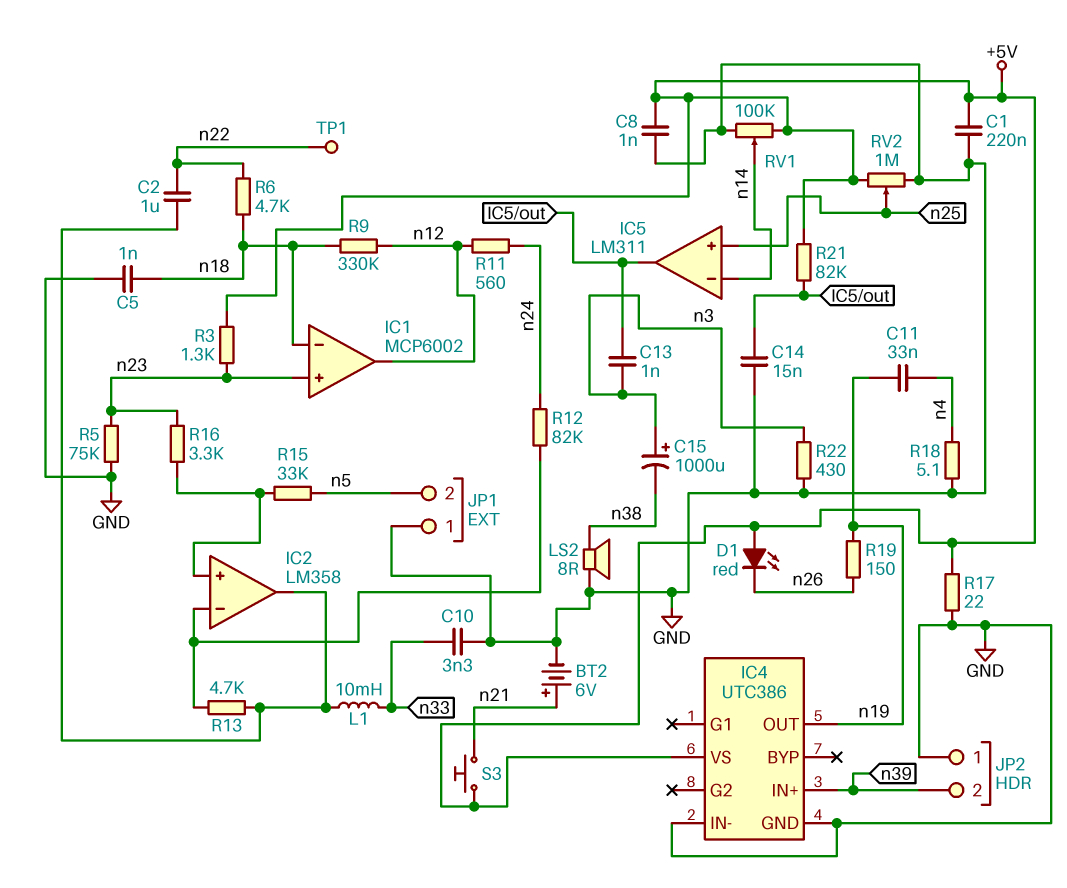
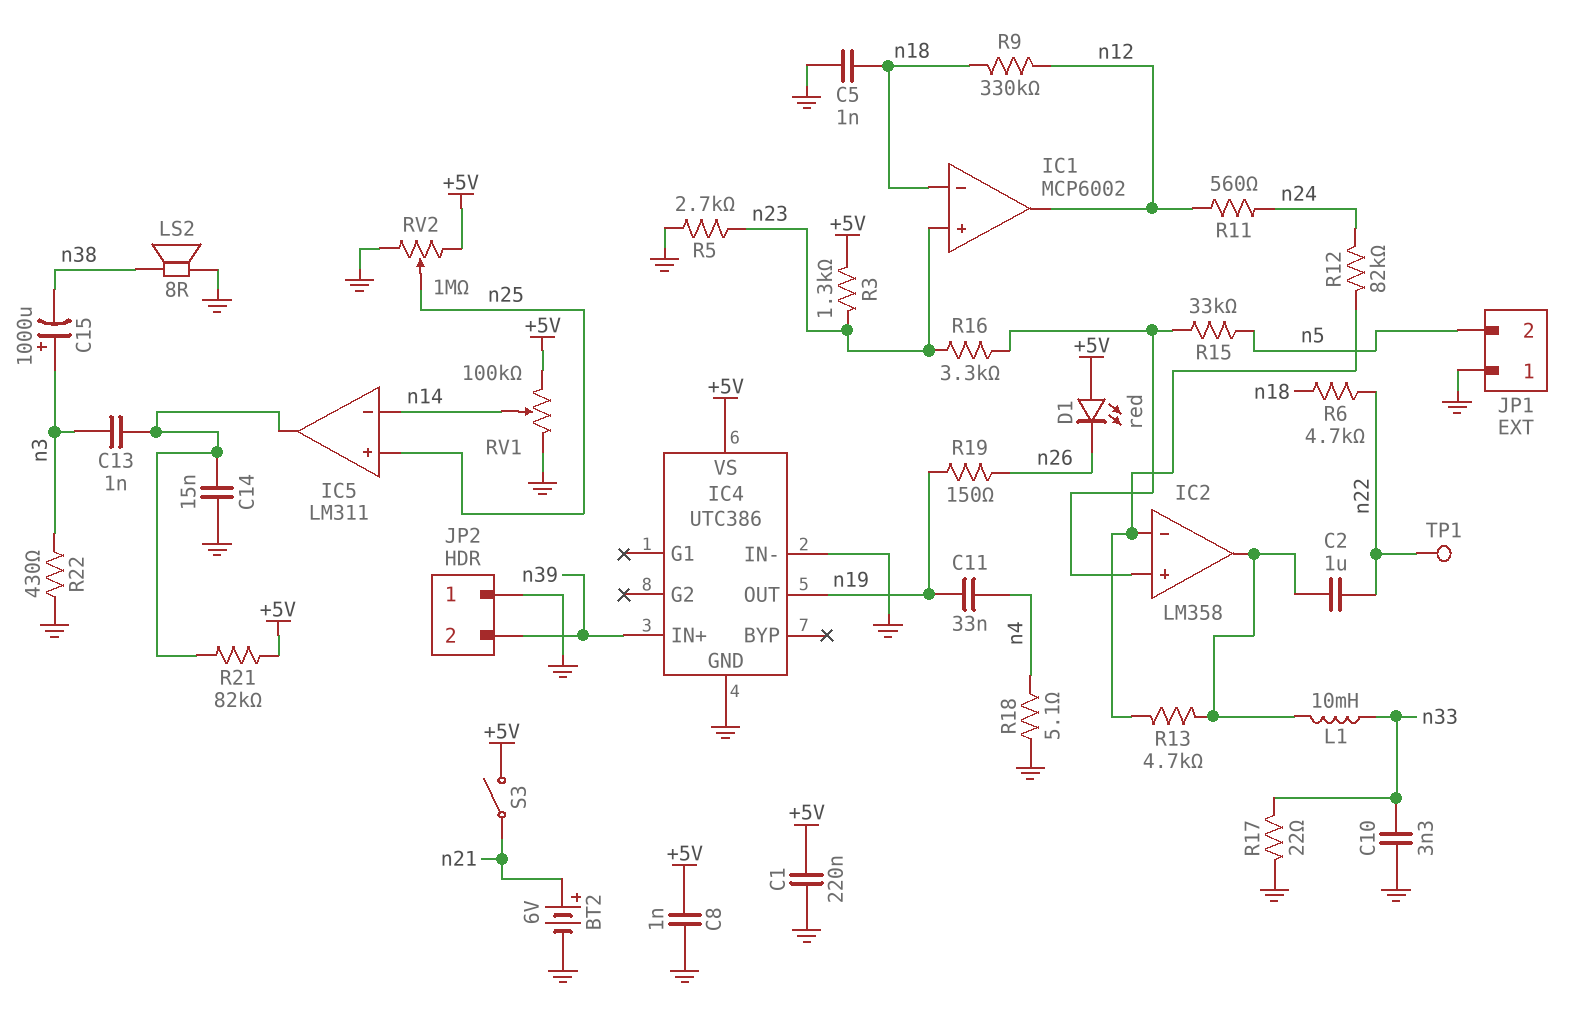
R5: 75k (GND, n23) -> 2.7k (GND, n23)
R17: 22 (+5V, GND) -> 22 (GND, n33)
S3: button (+5V, n21) -> switch (+5V, n21)

